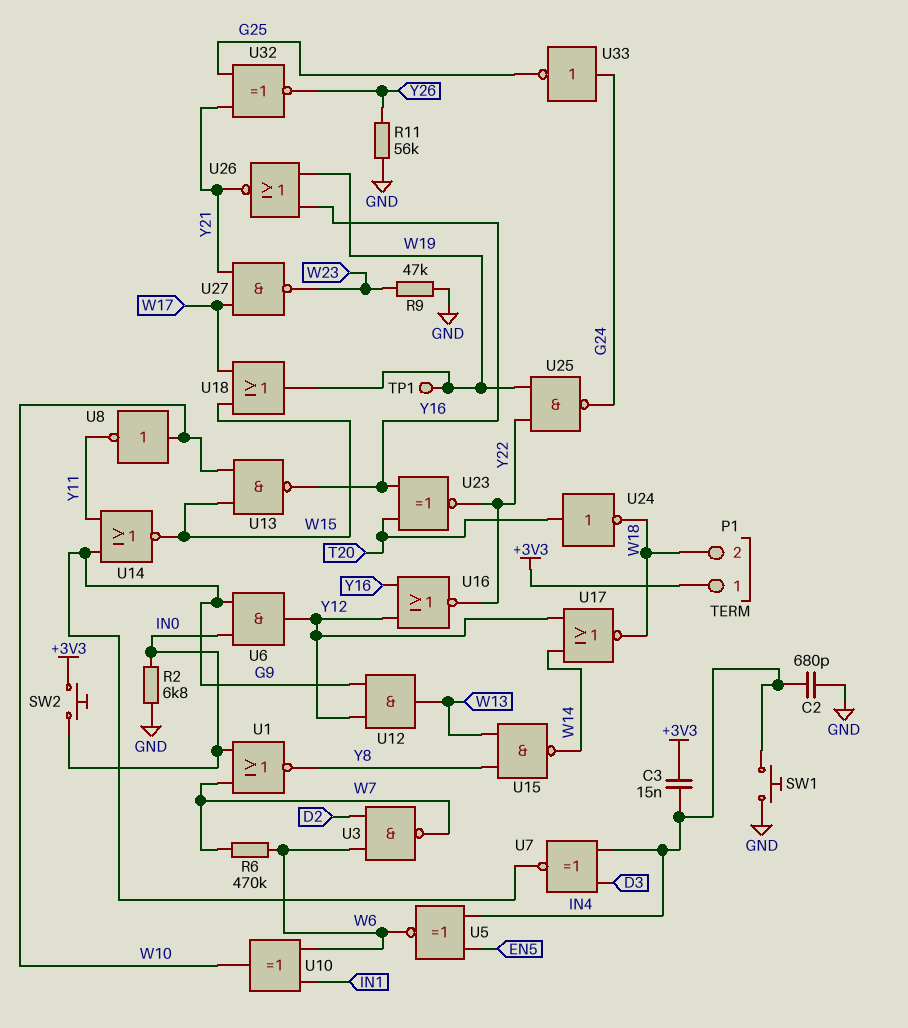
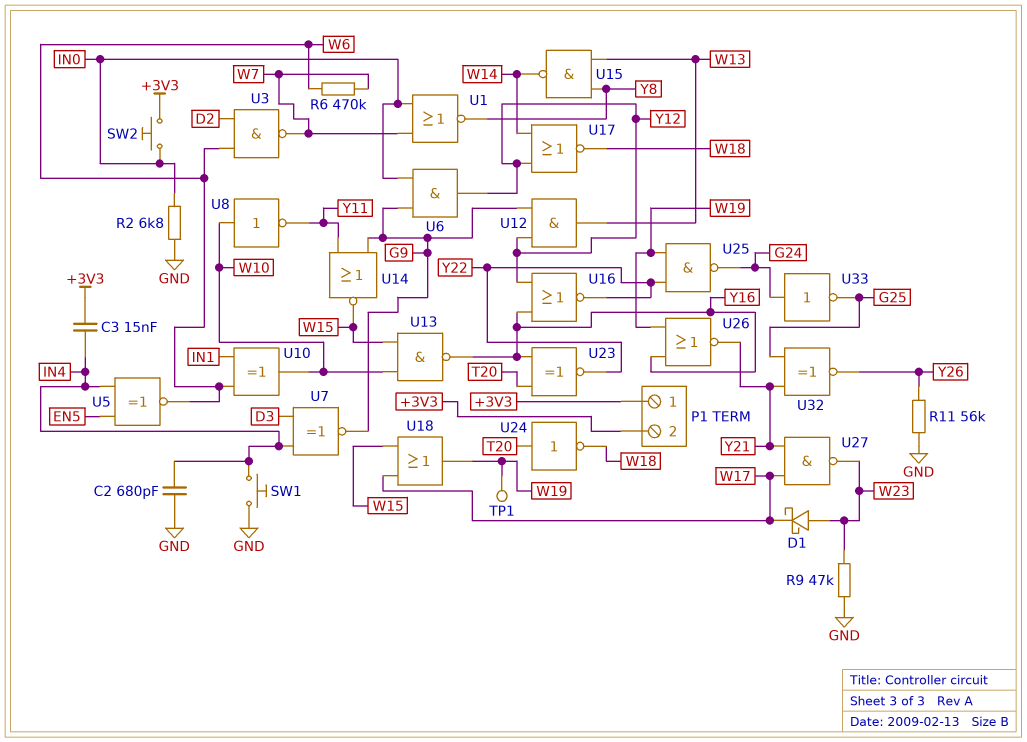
D1: none -> schottky (A W23, K W17)
P1 pin 2: W18 -> +3V3

